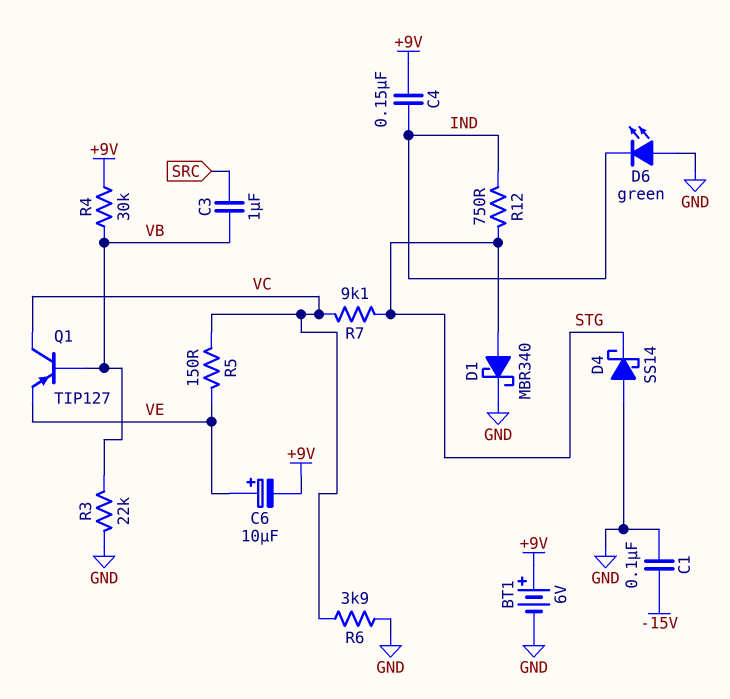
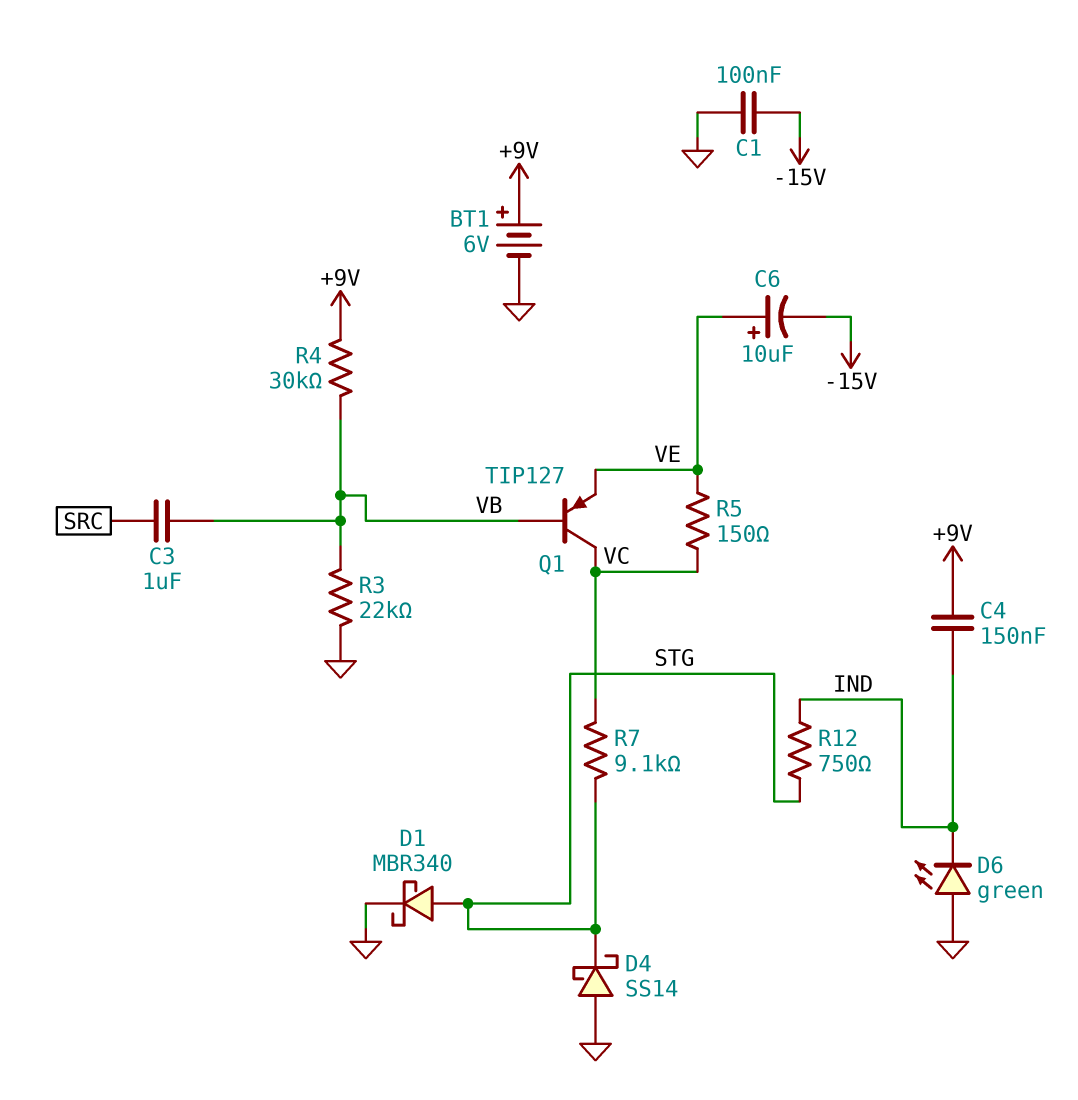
C6: 10uF (plus VE, minus +9V) -> 10uF (plus VE, minus -15V)
R6: 3.9k (GND, VC) -> none

